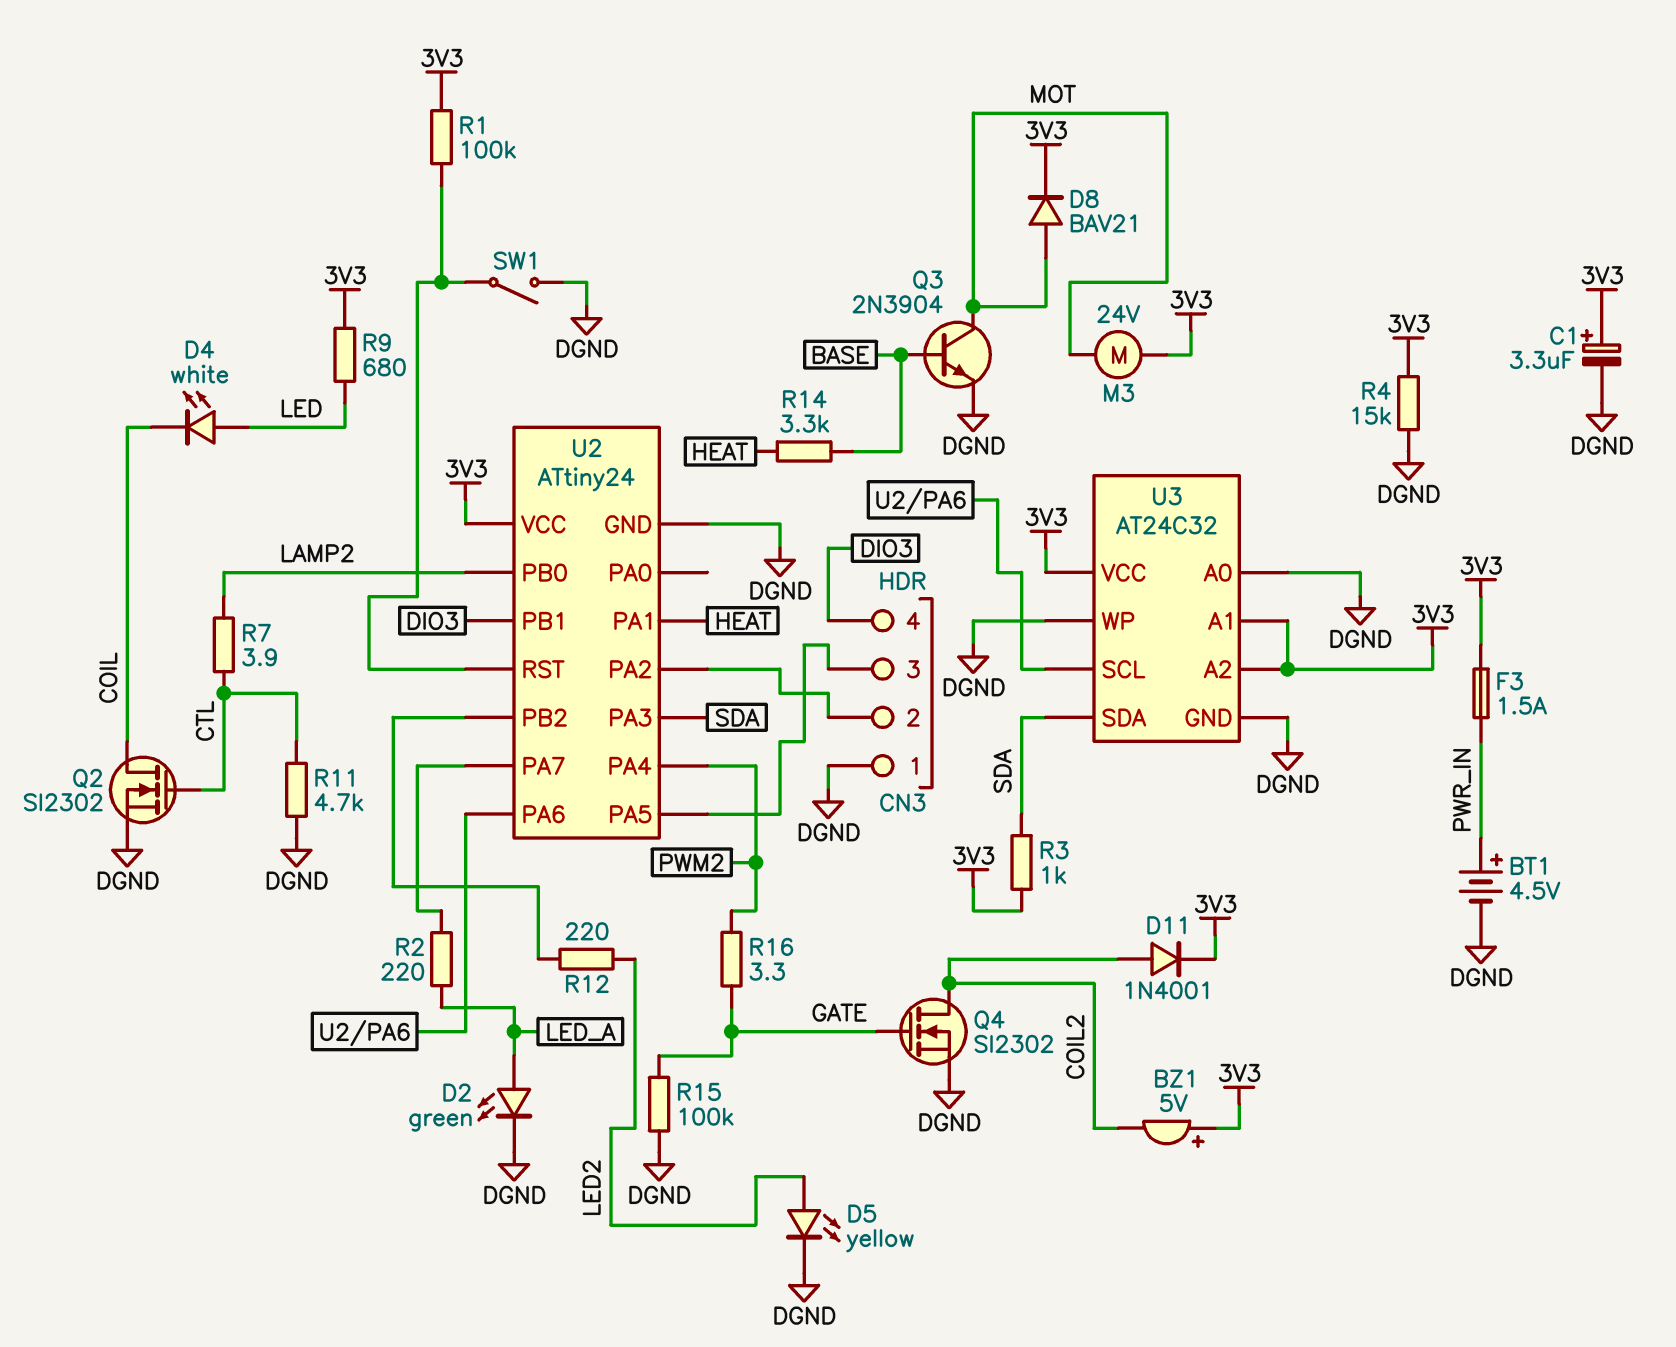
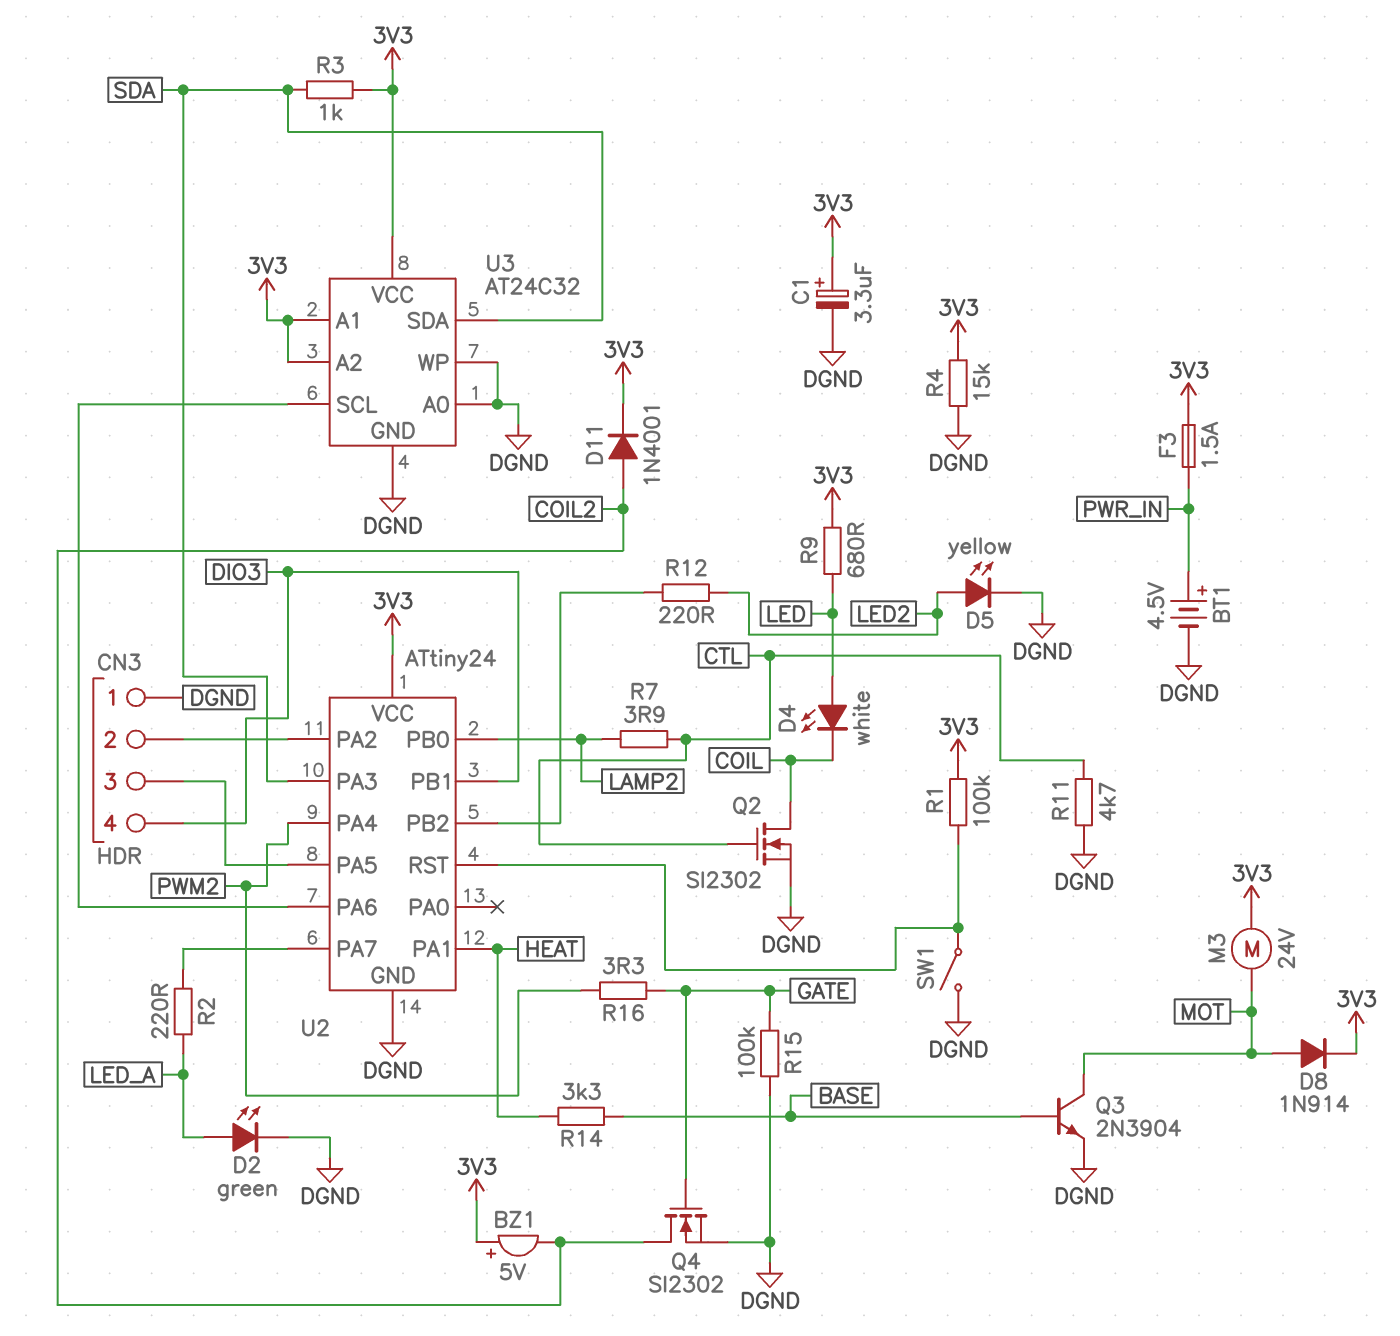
D8: diode BAV21 (A MOT, K 3V3) -> diode 1N914 (A MOT, K 3V3)

